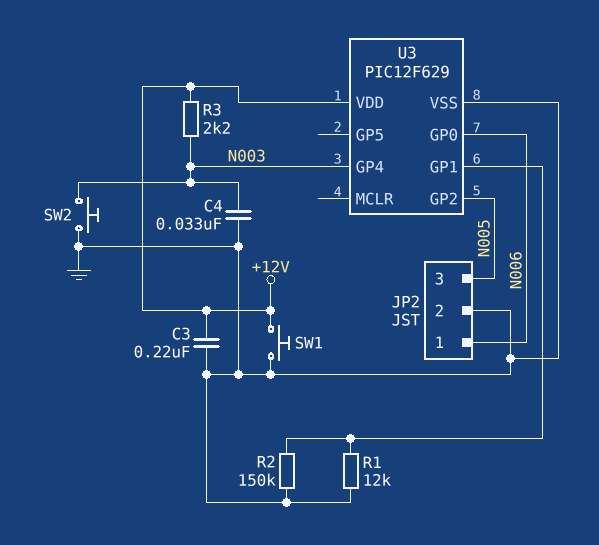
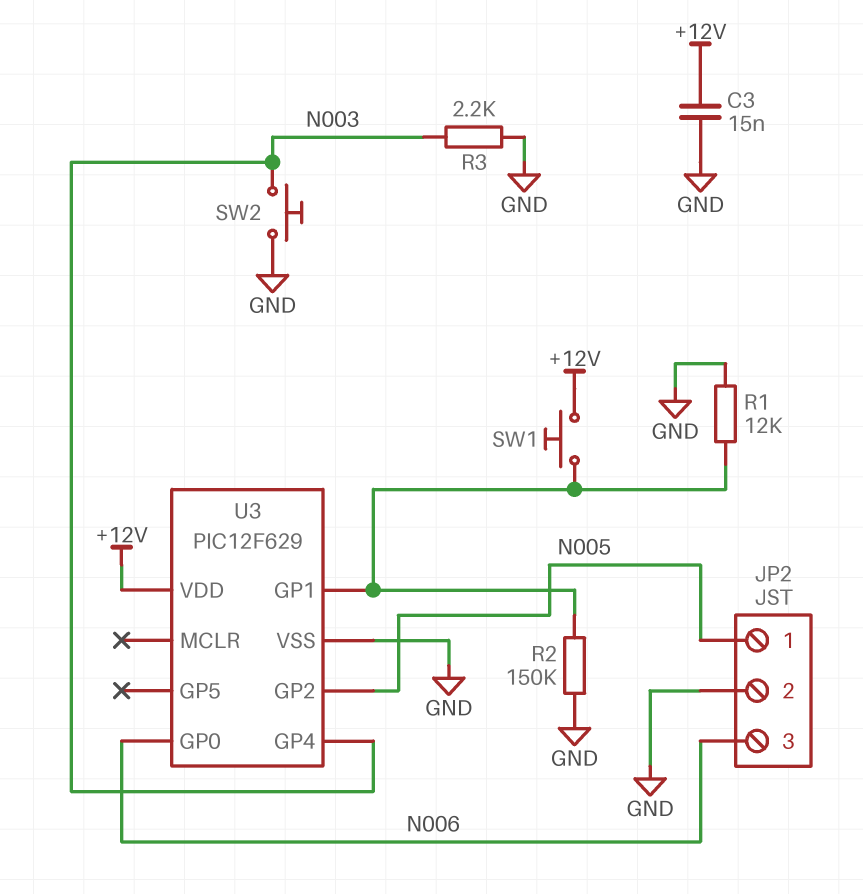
C3: 220nF (+12V, GND) -> 15nF (+12V, GND)
C4: 33nF (GND, N003) -> none
JP2 pin 1: N006 -> N005
JP2 pin 3: N005 -> N006
R3: 2.2k (+12V, N003) -> 2.2k (GND, N003)
SW1: button (+12V, GND) -> button (+12V, U3/GP1)

